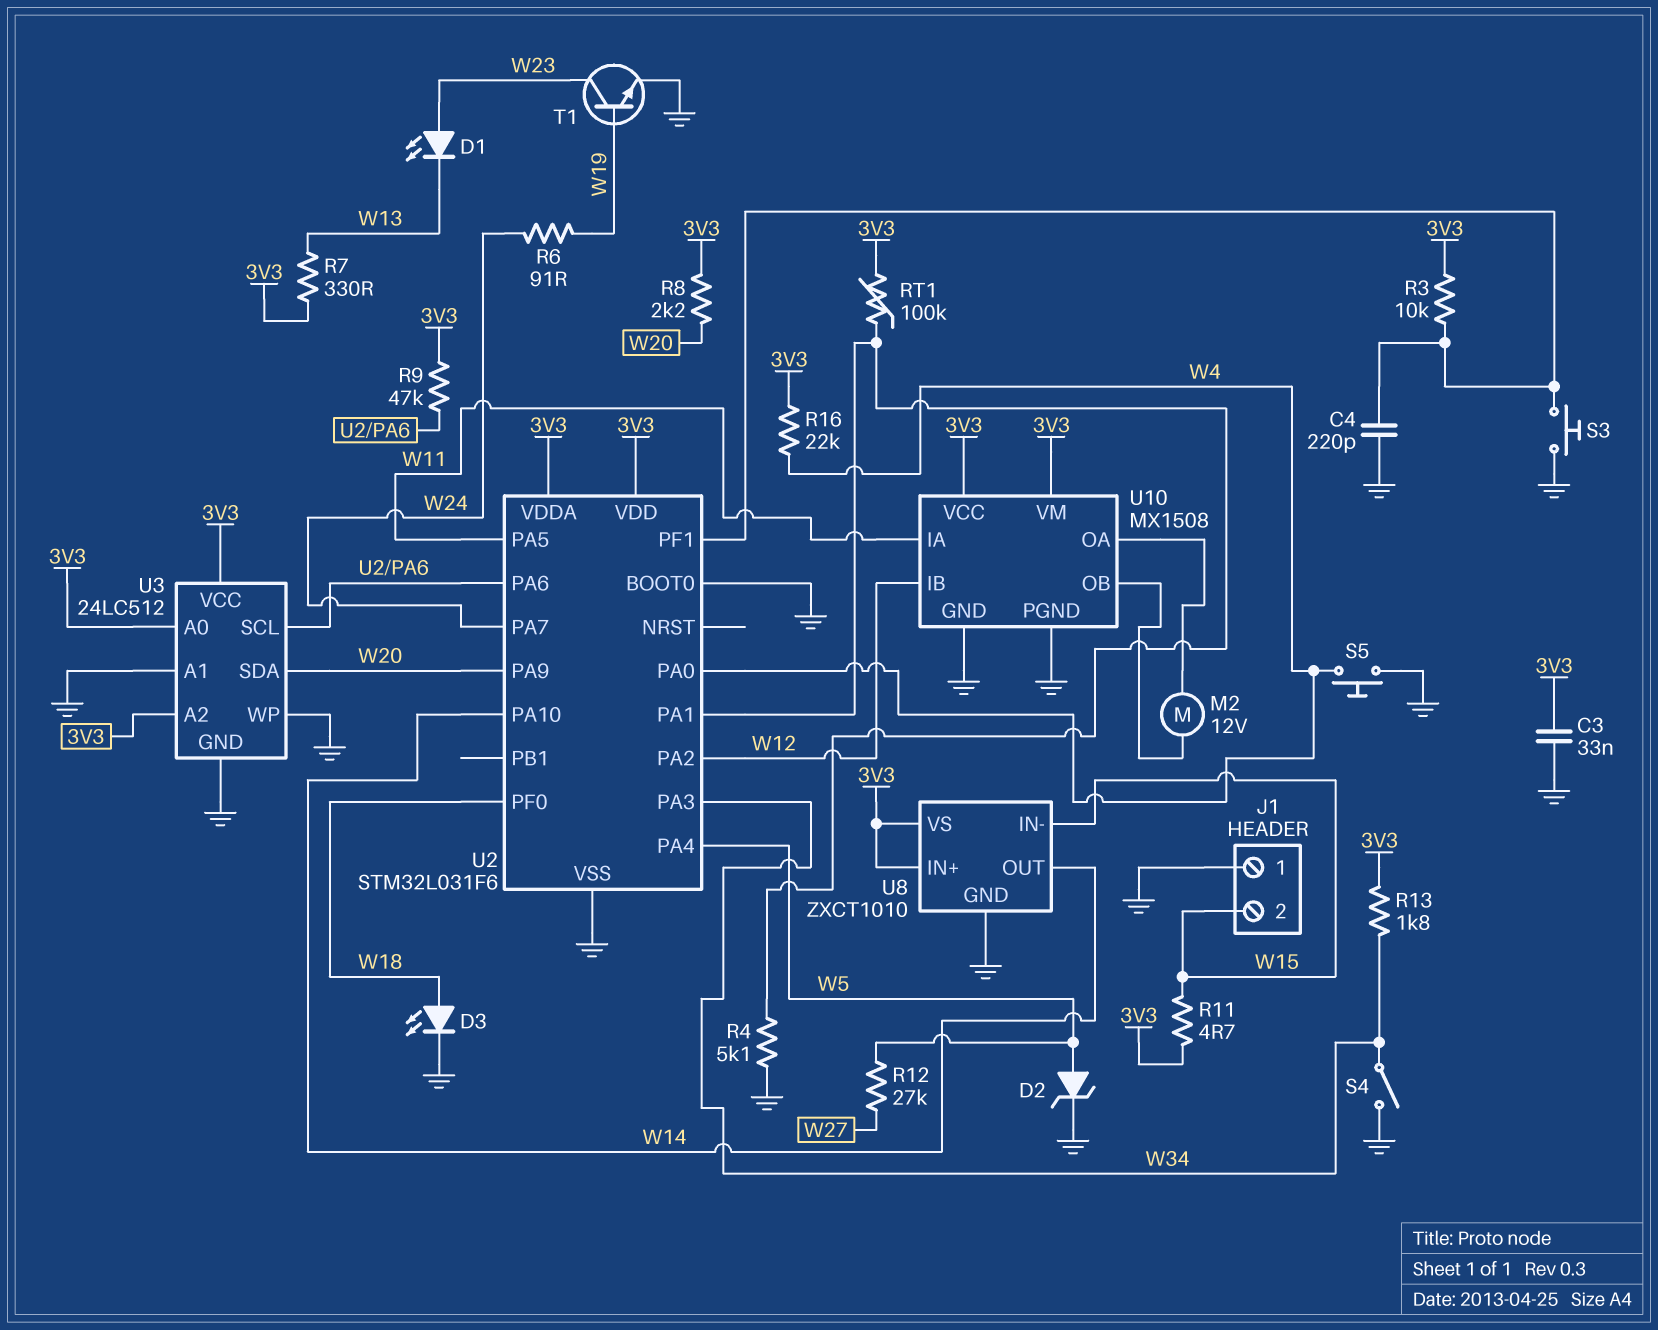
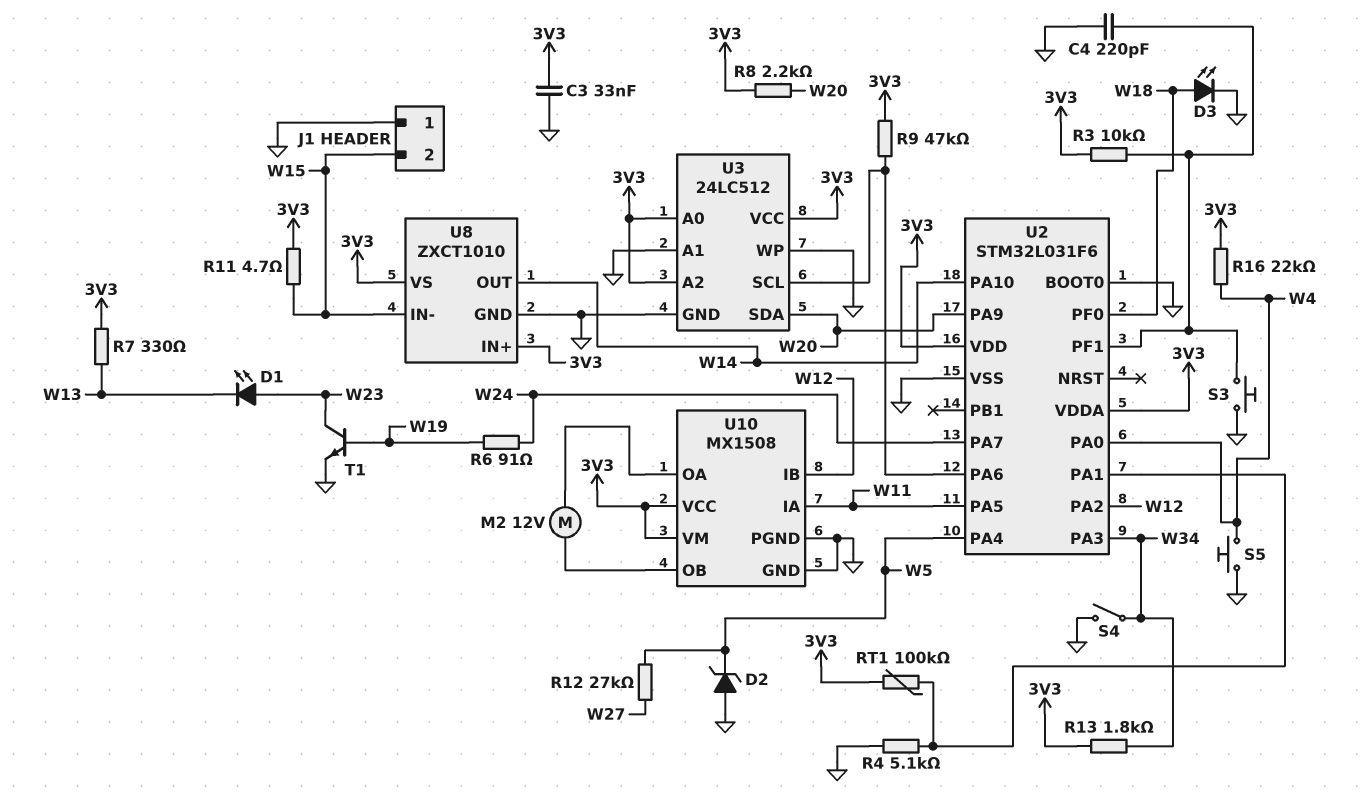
D2: zener (A W5, K GND) -> zener (A GND, K W5)

